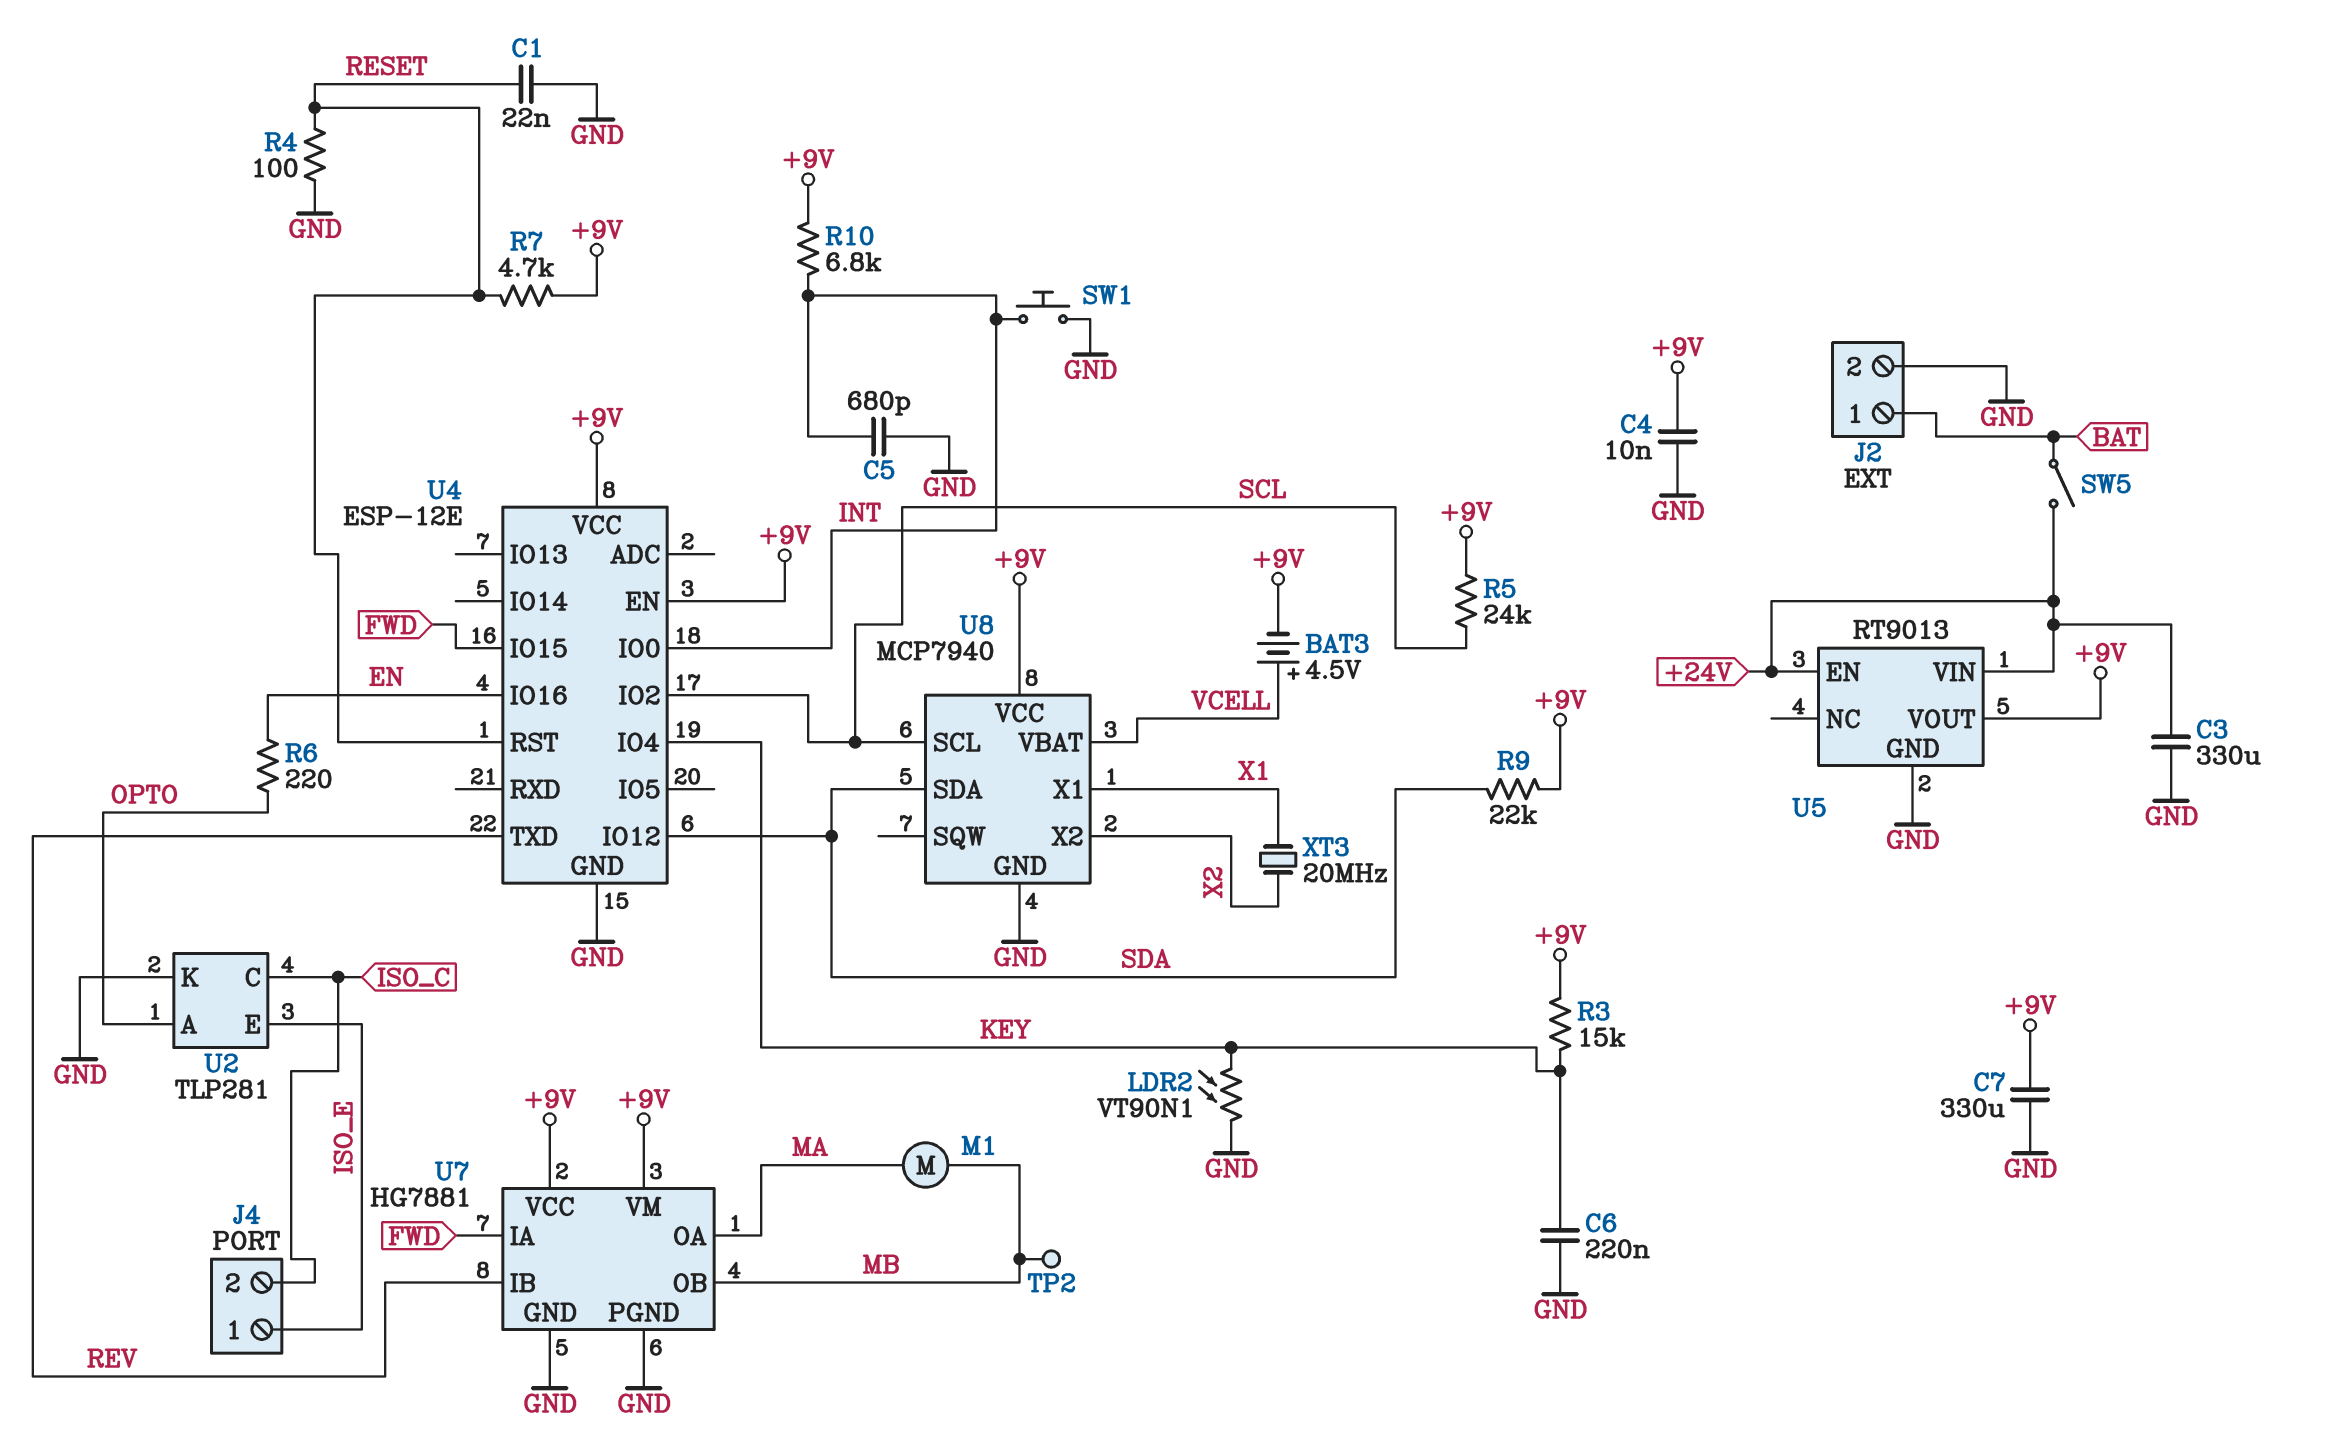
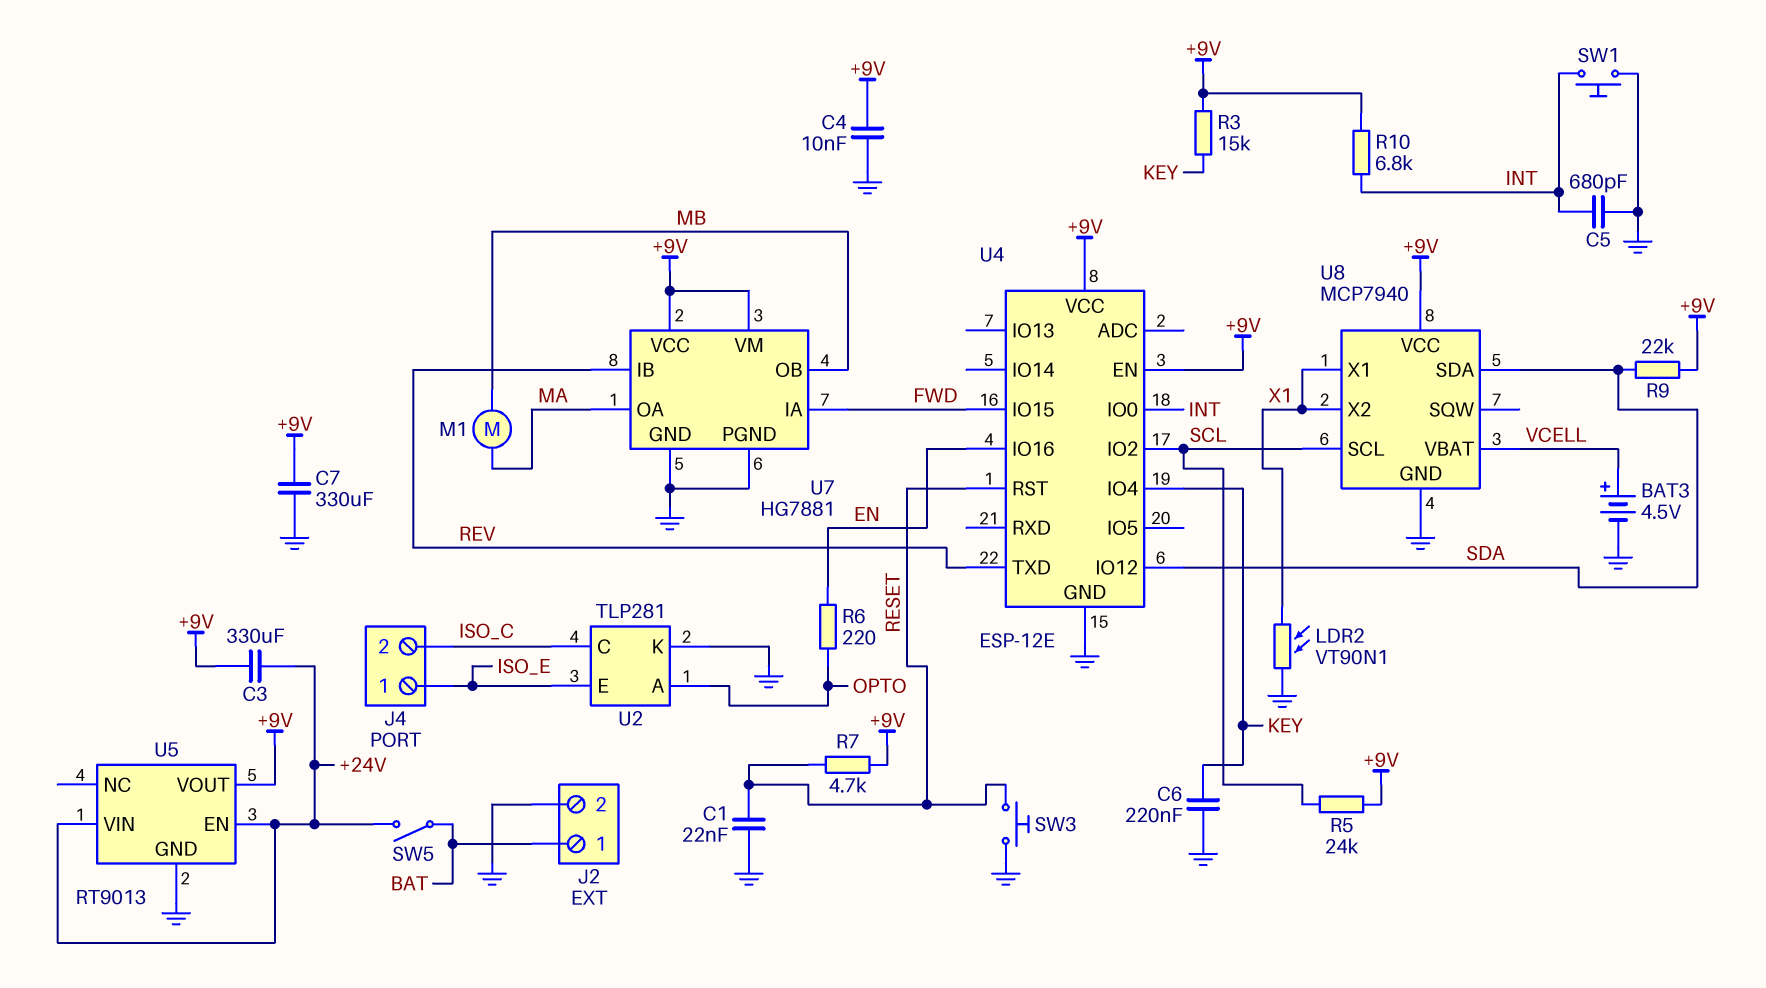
BAT3: 4.5V (plus VCELL, minus +9V) -> 4.5V (plus VCELL, minus GND)
C3: 330uF (+24V, GND) -> 330uF (+9V, +24V)
LDR2: VT90N1 (GND, KEY) -> VT90N1 (GND, X1)
R4: 100 (GND, RESET) -> none
SW3: none -> button (GND, RESET)
TP2: test point (MB) -> none
U8 pin X2: X2 -> X1
XT3: 20MHz (X1, X2) -> none

